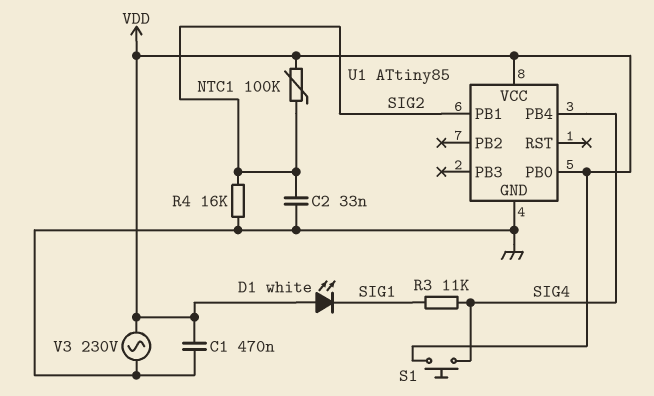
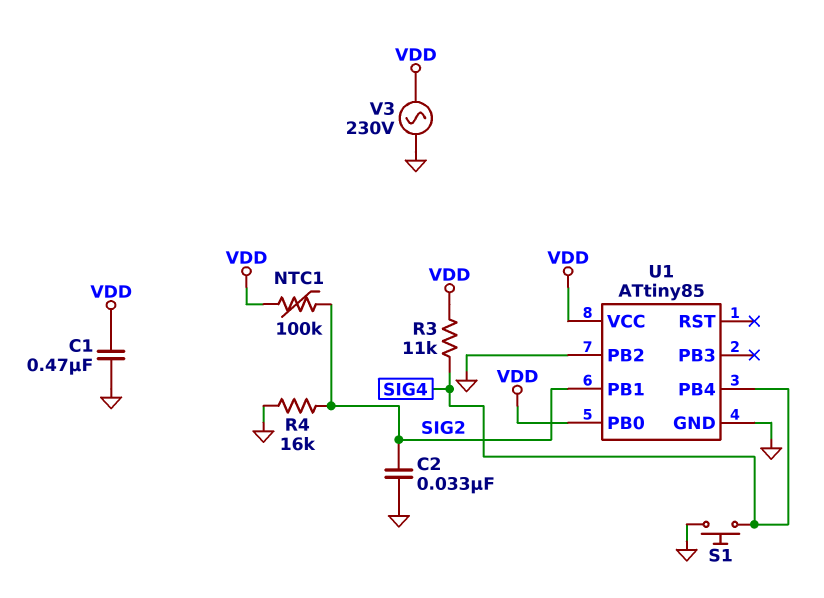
D1: LED white (A VDD, K SIG1) -> none
R3: 11k (SIG1, SIG4) -> 11k (SIG4, VDD)
S1: button (SIG4, VDD) -> button (GND, SIG4)
U1 pin PB2: none -> GND

